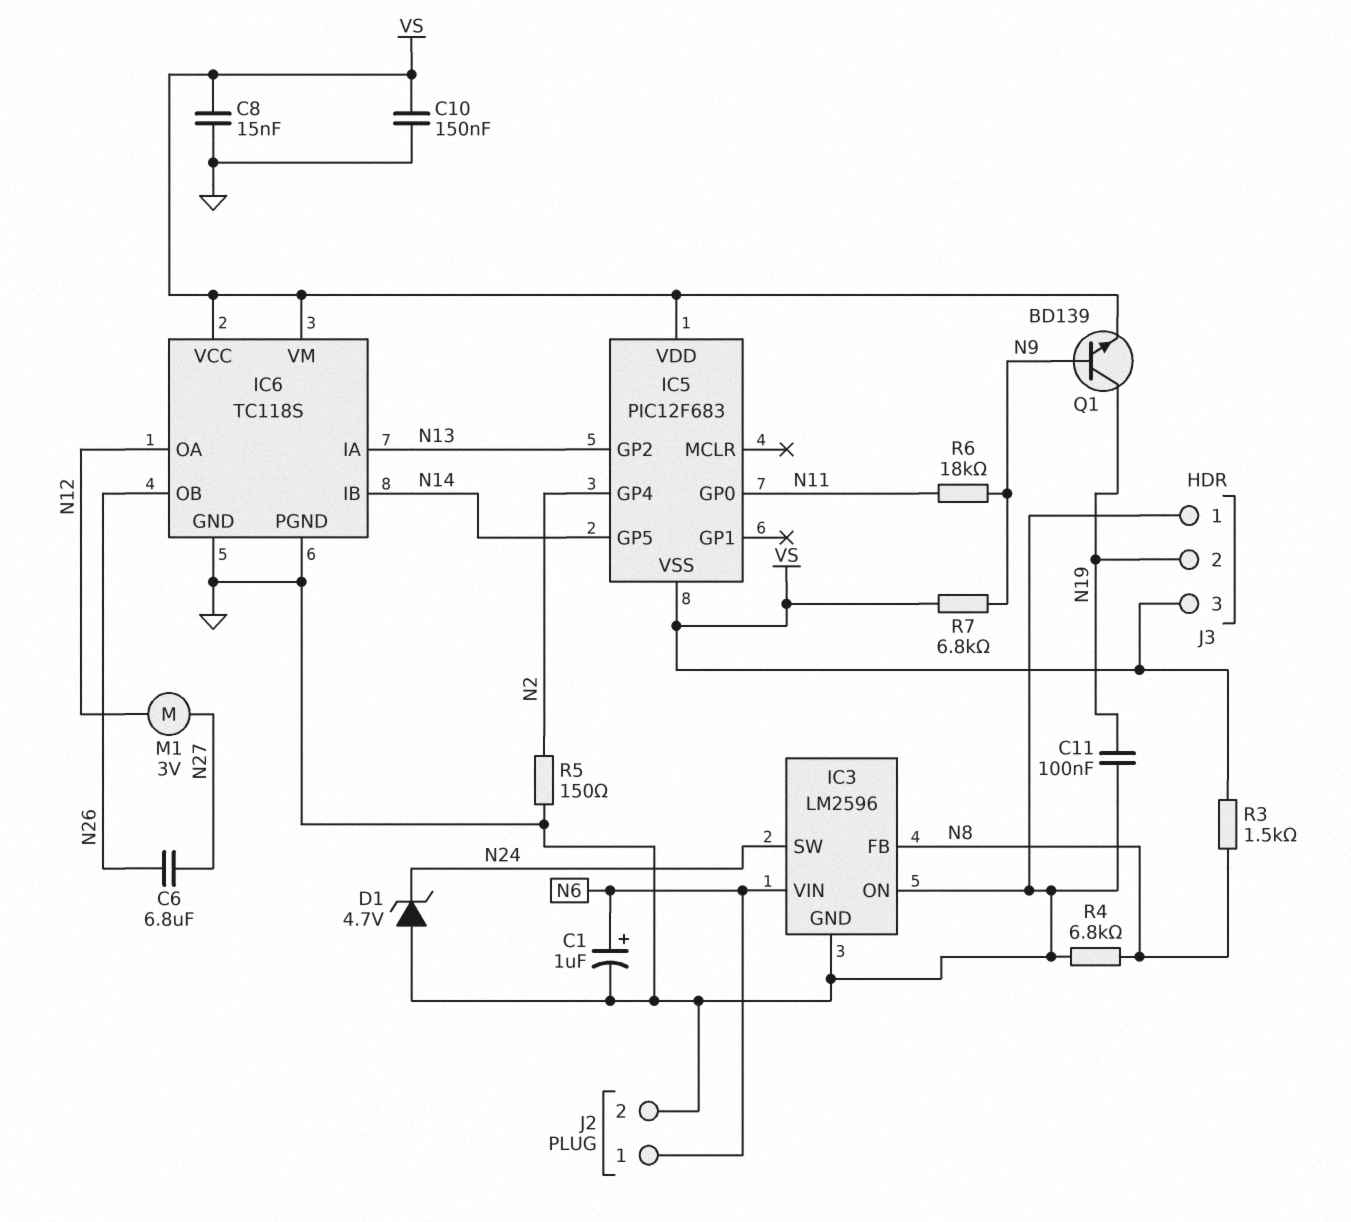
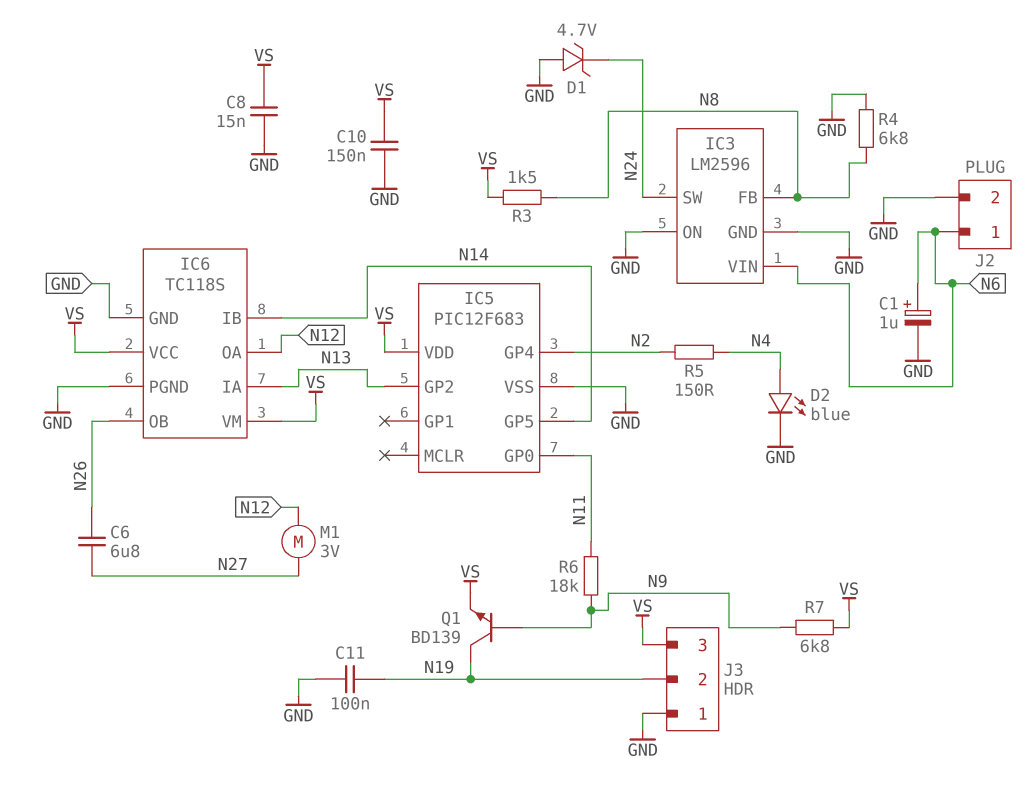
D2: none -> LED blue (A N4, K GND)
IC5 pin VSS: VS -> GND
R5: 150 (GND, N2) -> 150 (N2, N4)

